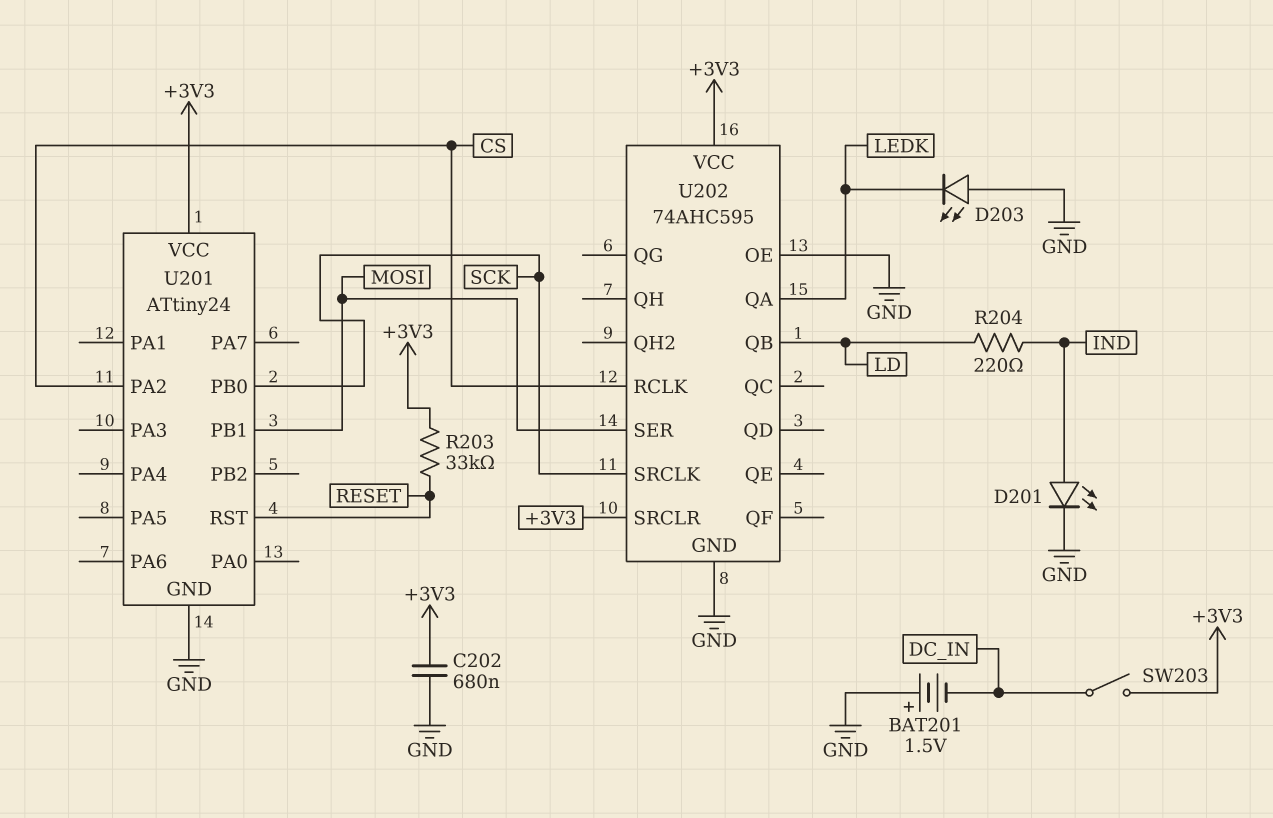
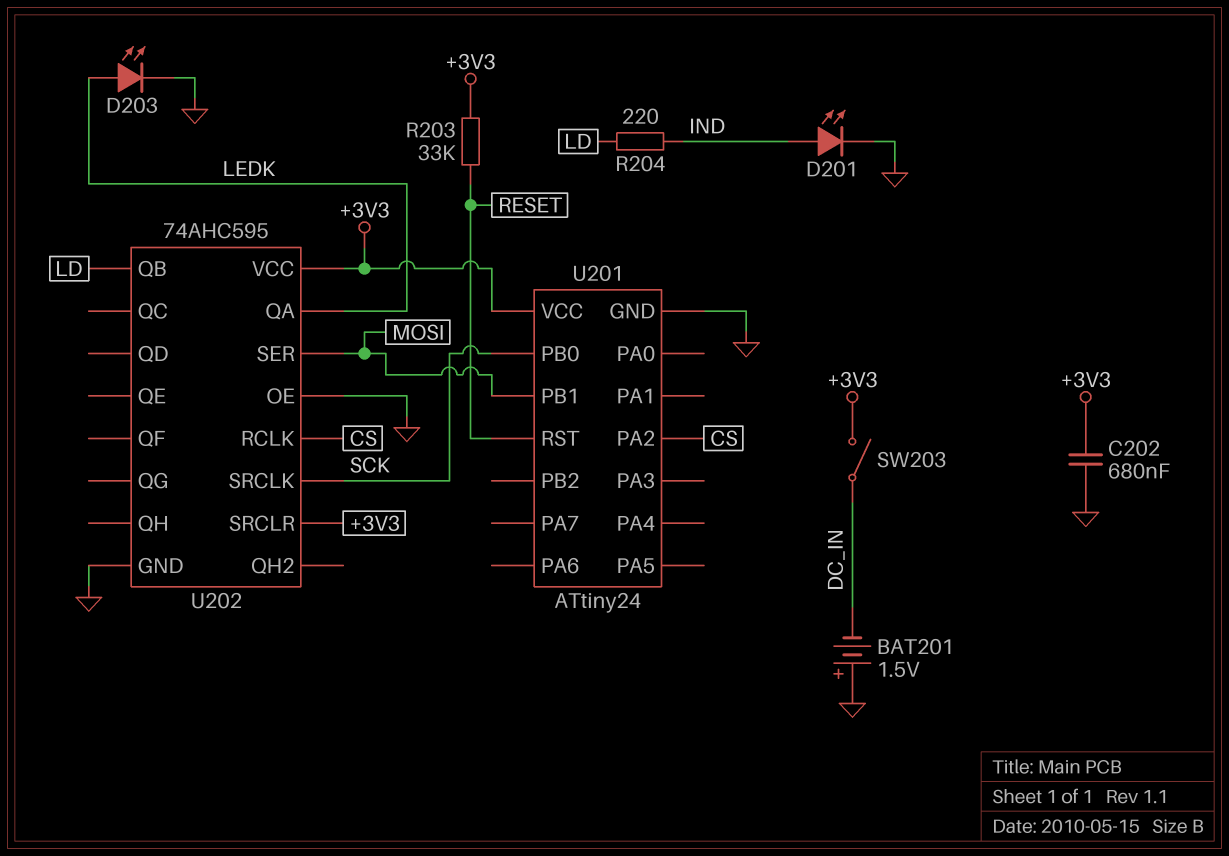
D203: LED (A GND, K LEDK) -> LED (A LEDK, K GND)

